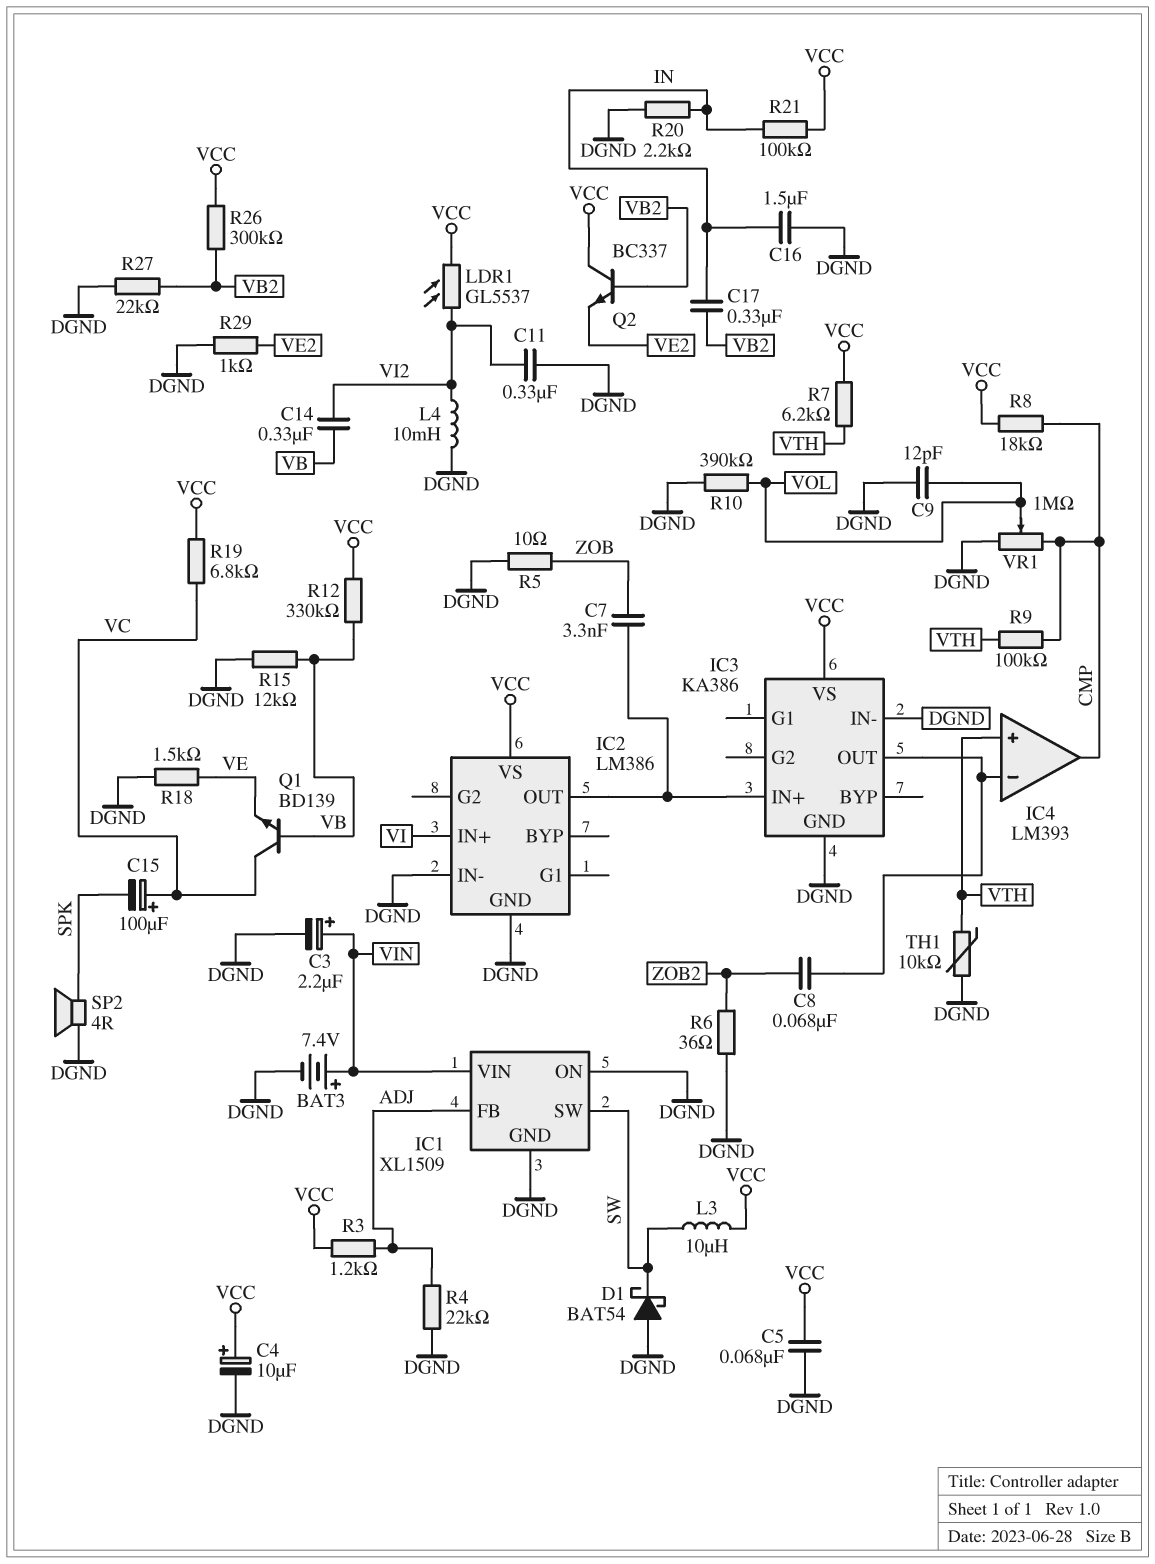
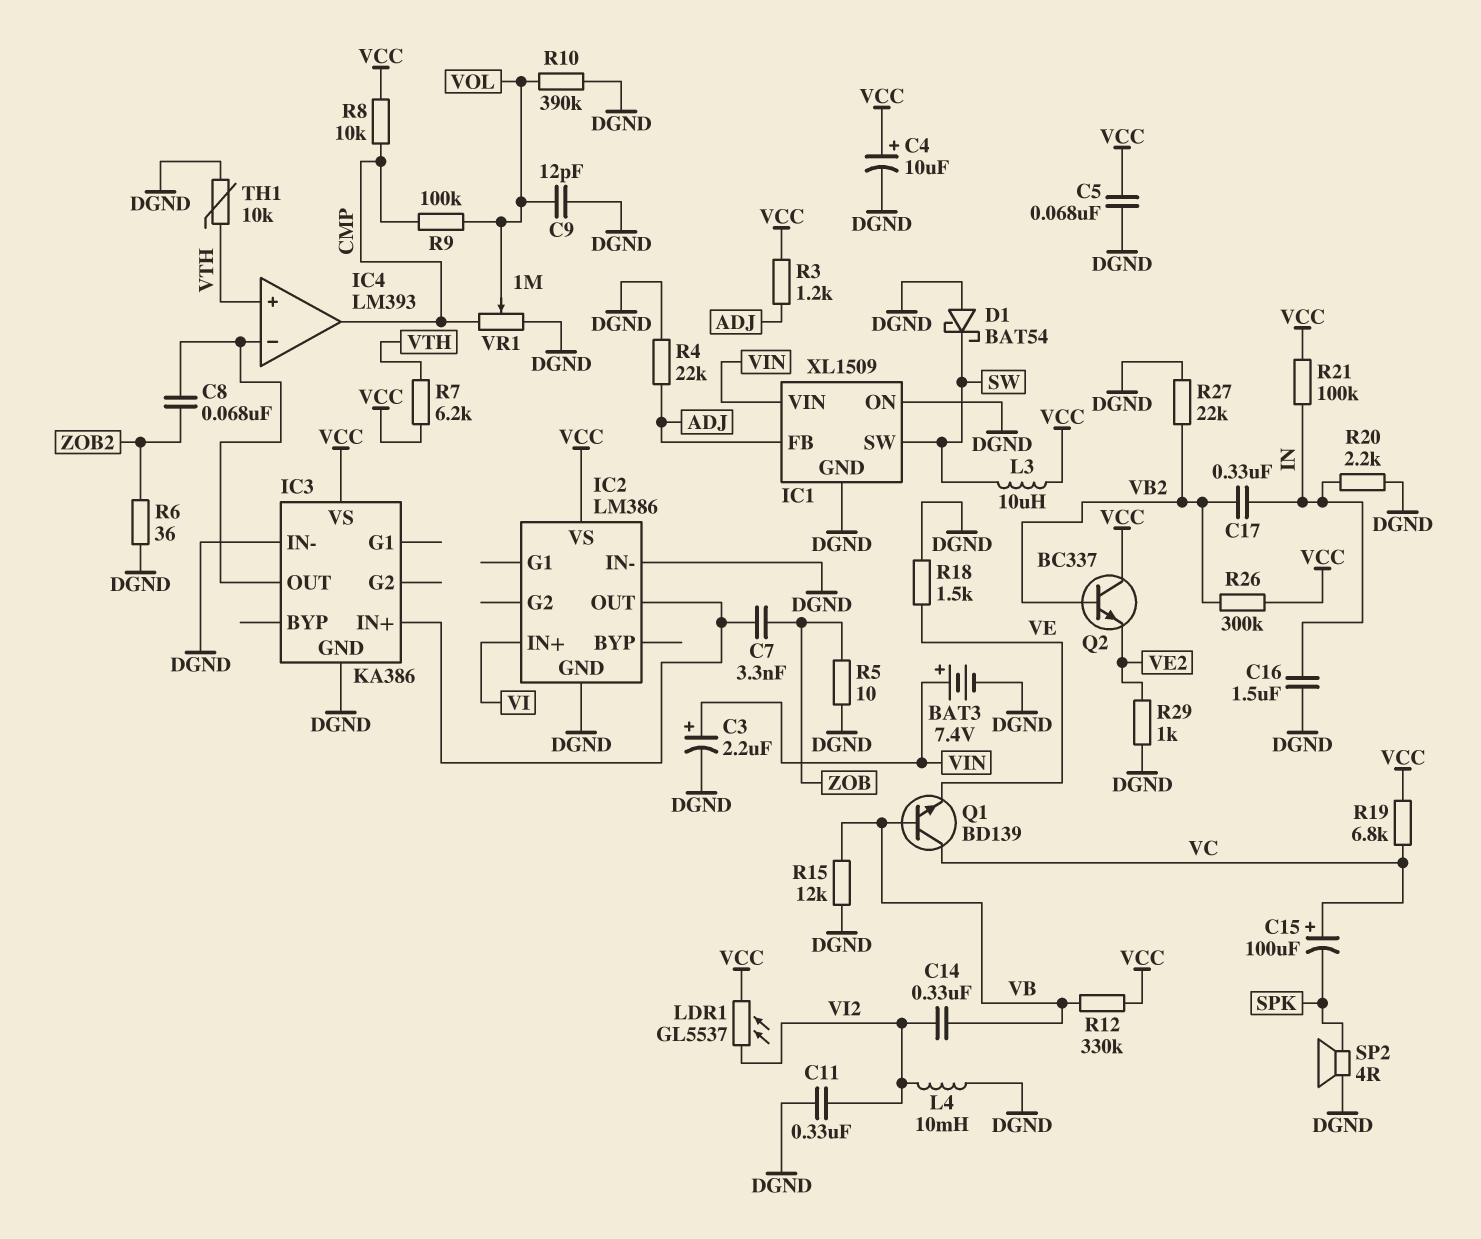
R8: 18k (CMP, VCC) -> 10k (CMP, VCC)
R9: 100k (CMP, VTH) -> 100k (CMP, VOL)

